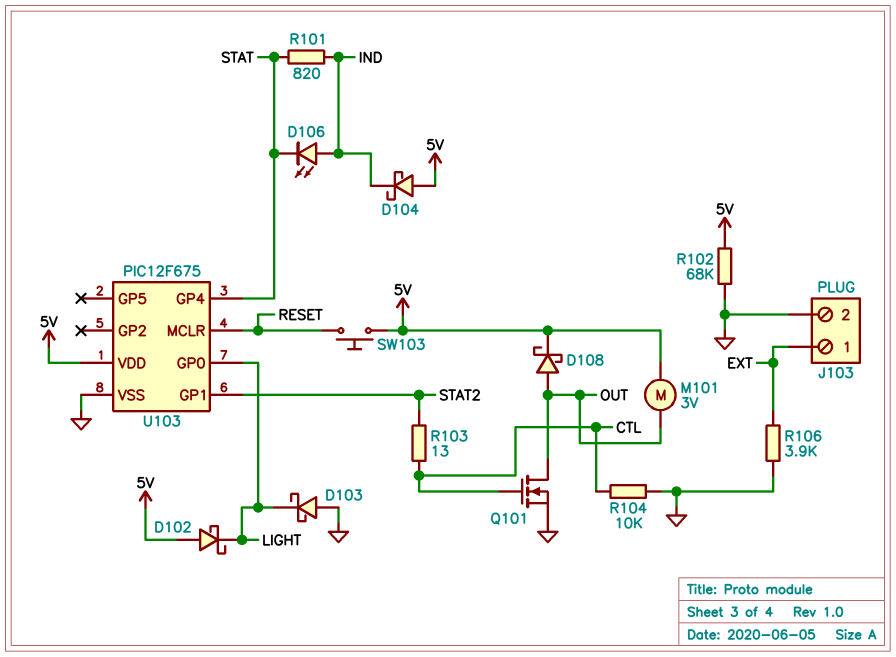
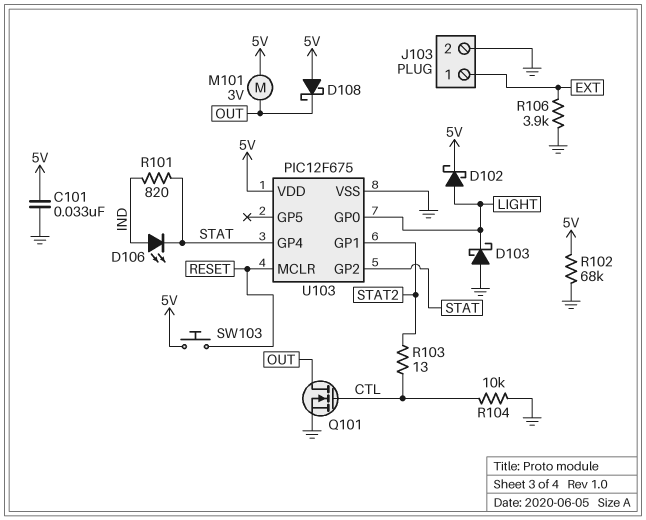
C101: none -> 33nF (5V, GND)
D102: schottky (A 5V, K LIGHT) -> schottky (A LIGHT, K 5V)
D104: schottky (A 5V, K IND) -> none
D108: schottky (A OUT, K 5V) -> schottky (A 5V, K OUT)
U103 pin GP2: none -> STAT

